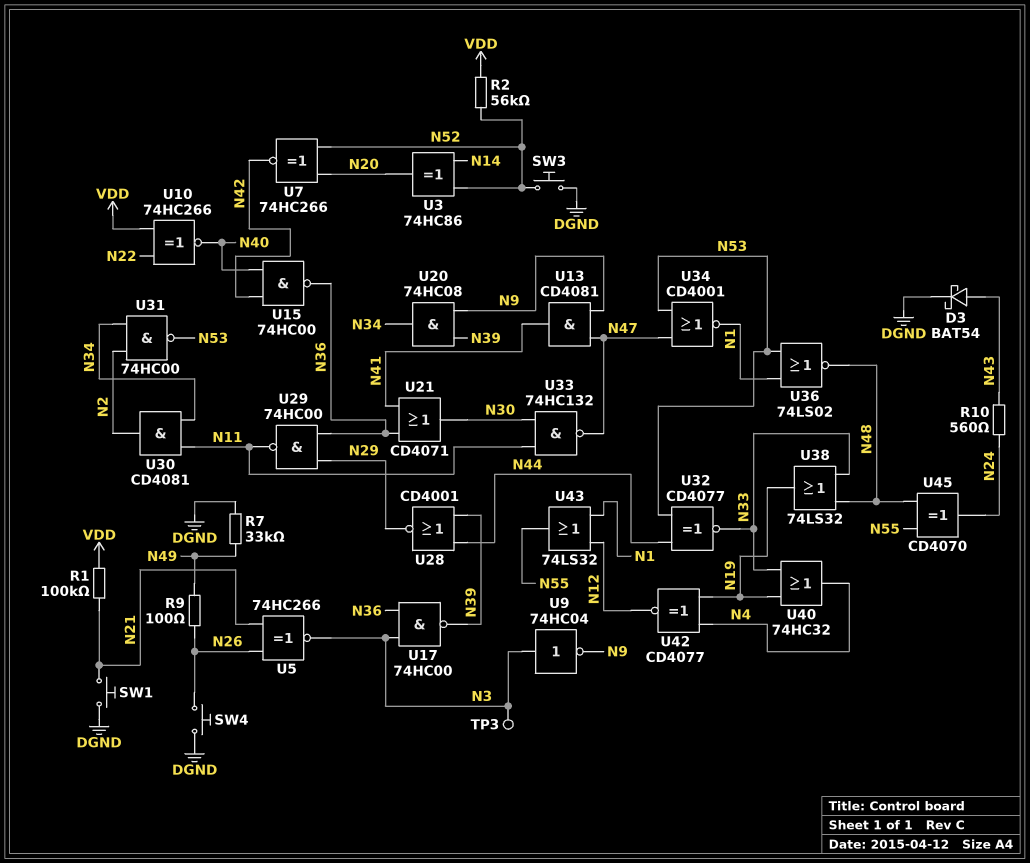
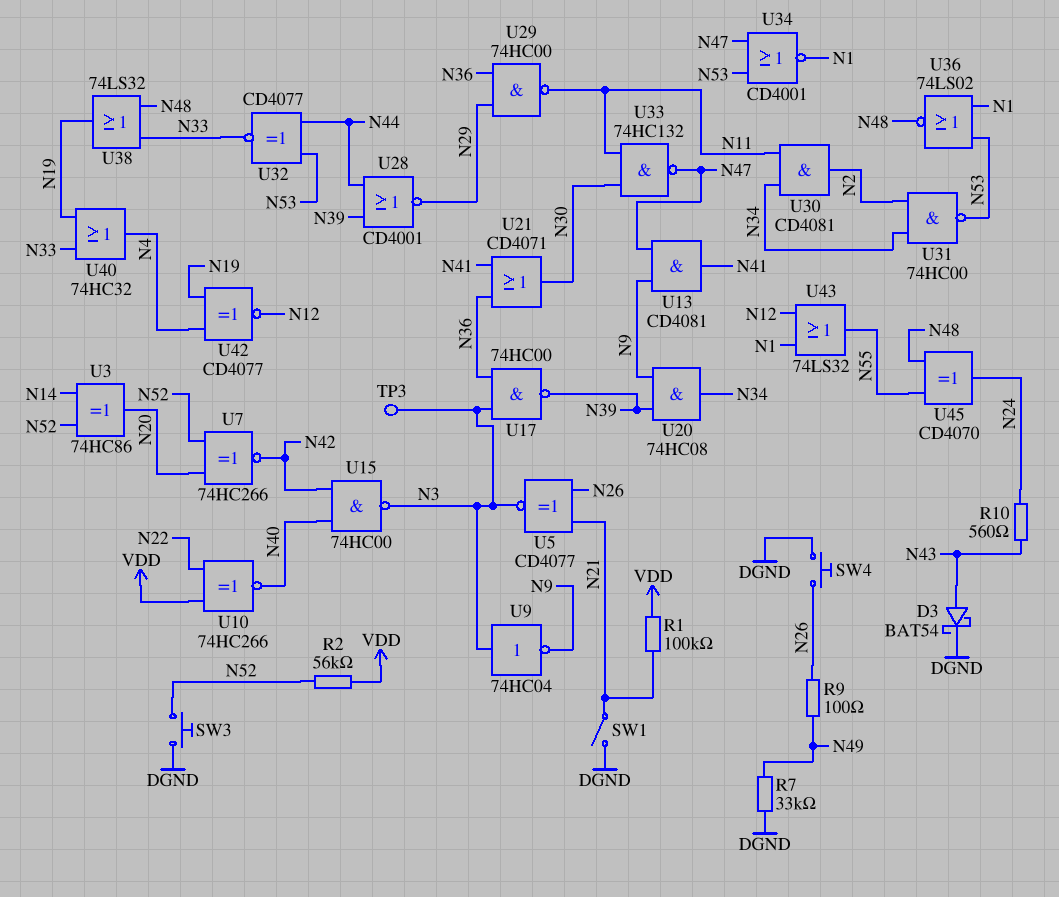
SW1: button (DGND, N21) -> switch (DGND, N21)
U5: XNOR 74HC266 (in N21, in N26, out N3) -> XNOR CD4077 (in N21, in N26, out N3)
U15: NAND 74HC00 (in N40, in N42, out N36) -> NAND 74HC00 (in N40, in N42, out N3)

